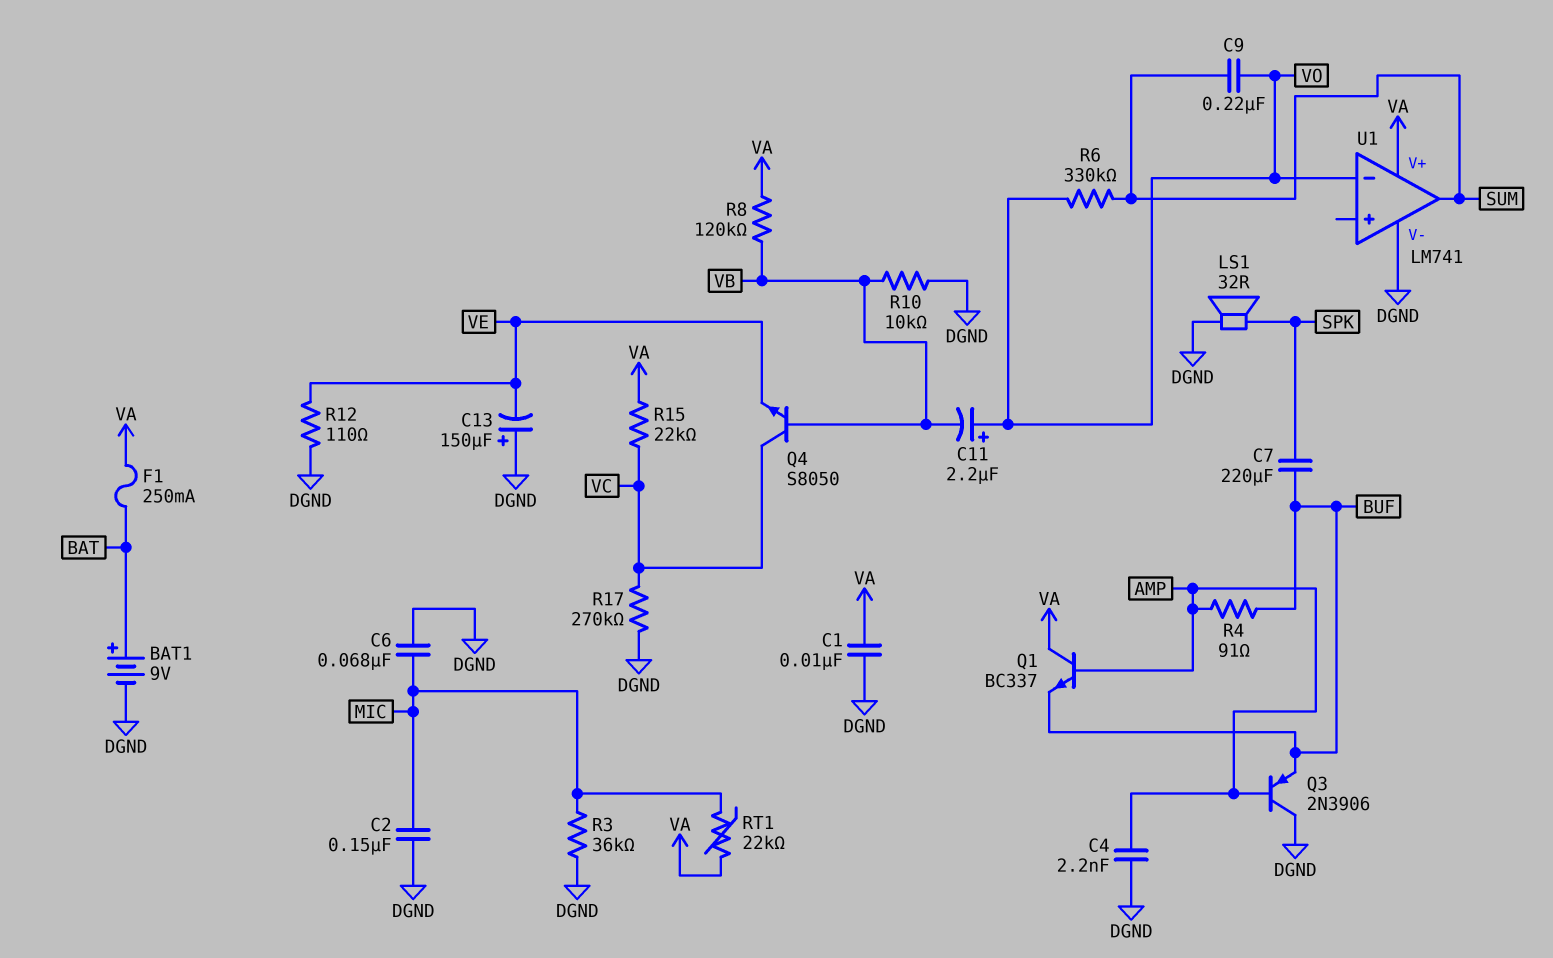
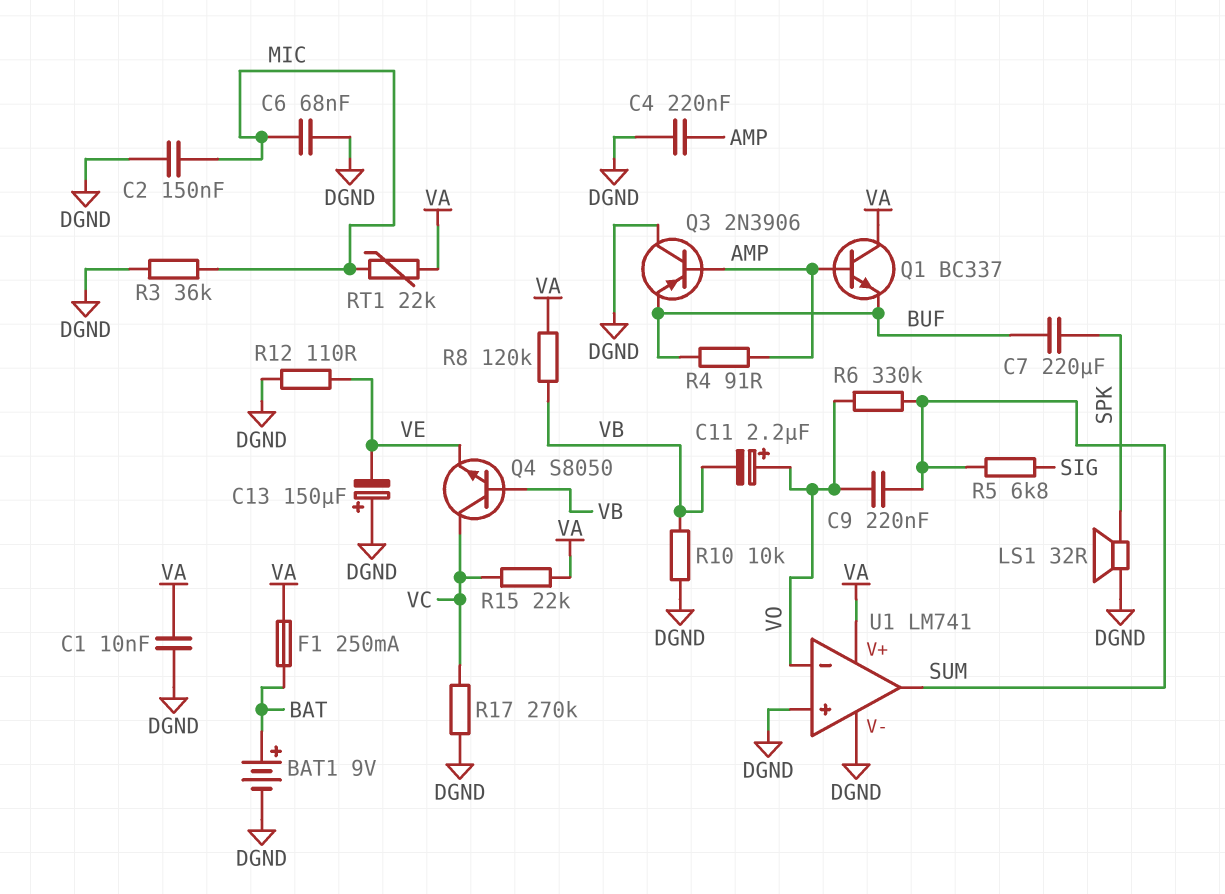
C4: 2.2nF (AMP, DGND) -> 220nF (AMP, DGND)
R5: none -> 6.8k (SIG, SUM)
U1 pin in+: none -> DGND

